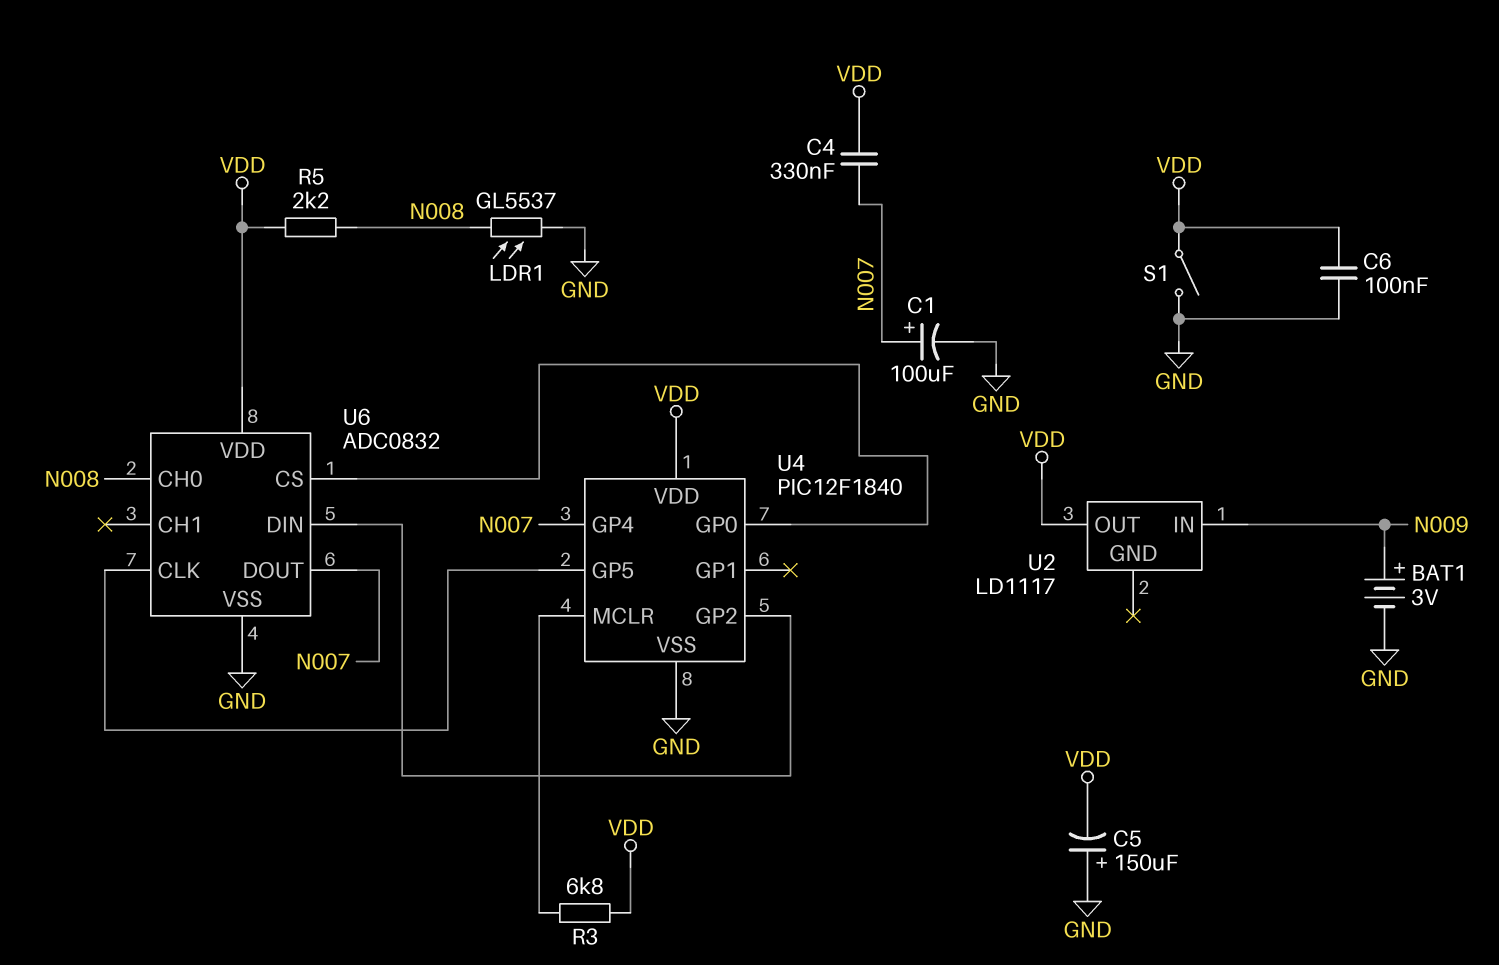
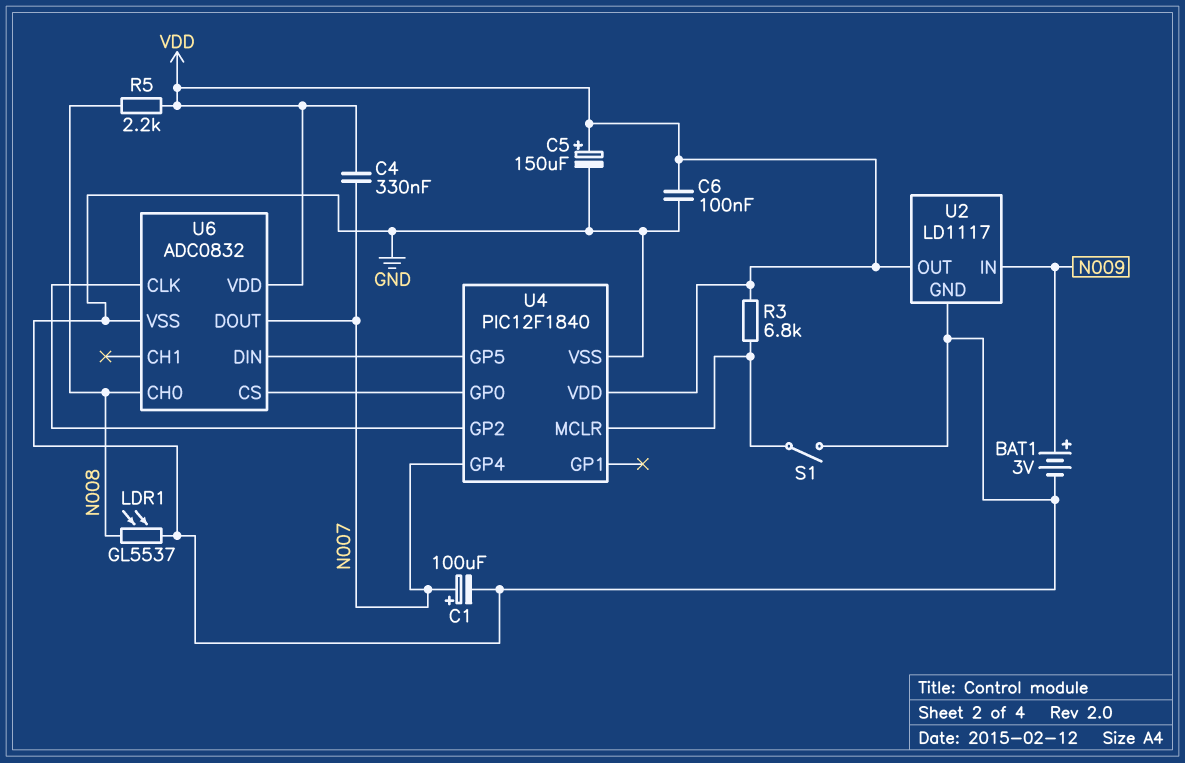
C5: 150uF (plus GND, minus VDD) -> 150uF (plus VDD, minus GND)
S1: switch (GND, VDD) -> switch (GND, U4/MCLR)
U2 pin GND: none -> GND
U6 pin CLK: U4/GP5 -> U4/GP2
U6 pin DIN: U4/GP2 -> U4/GP5

